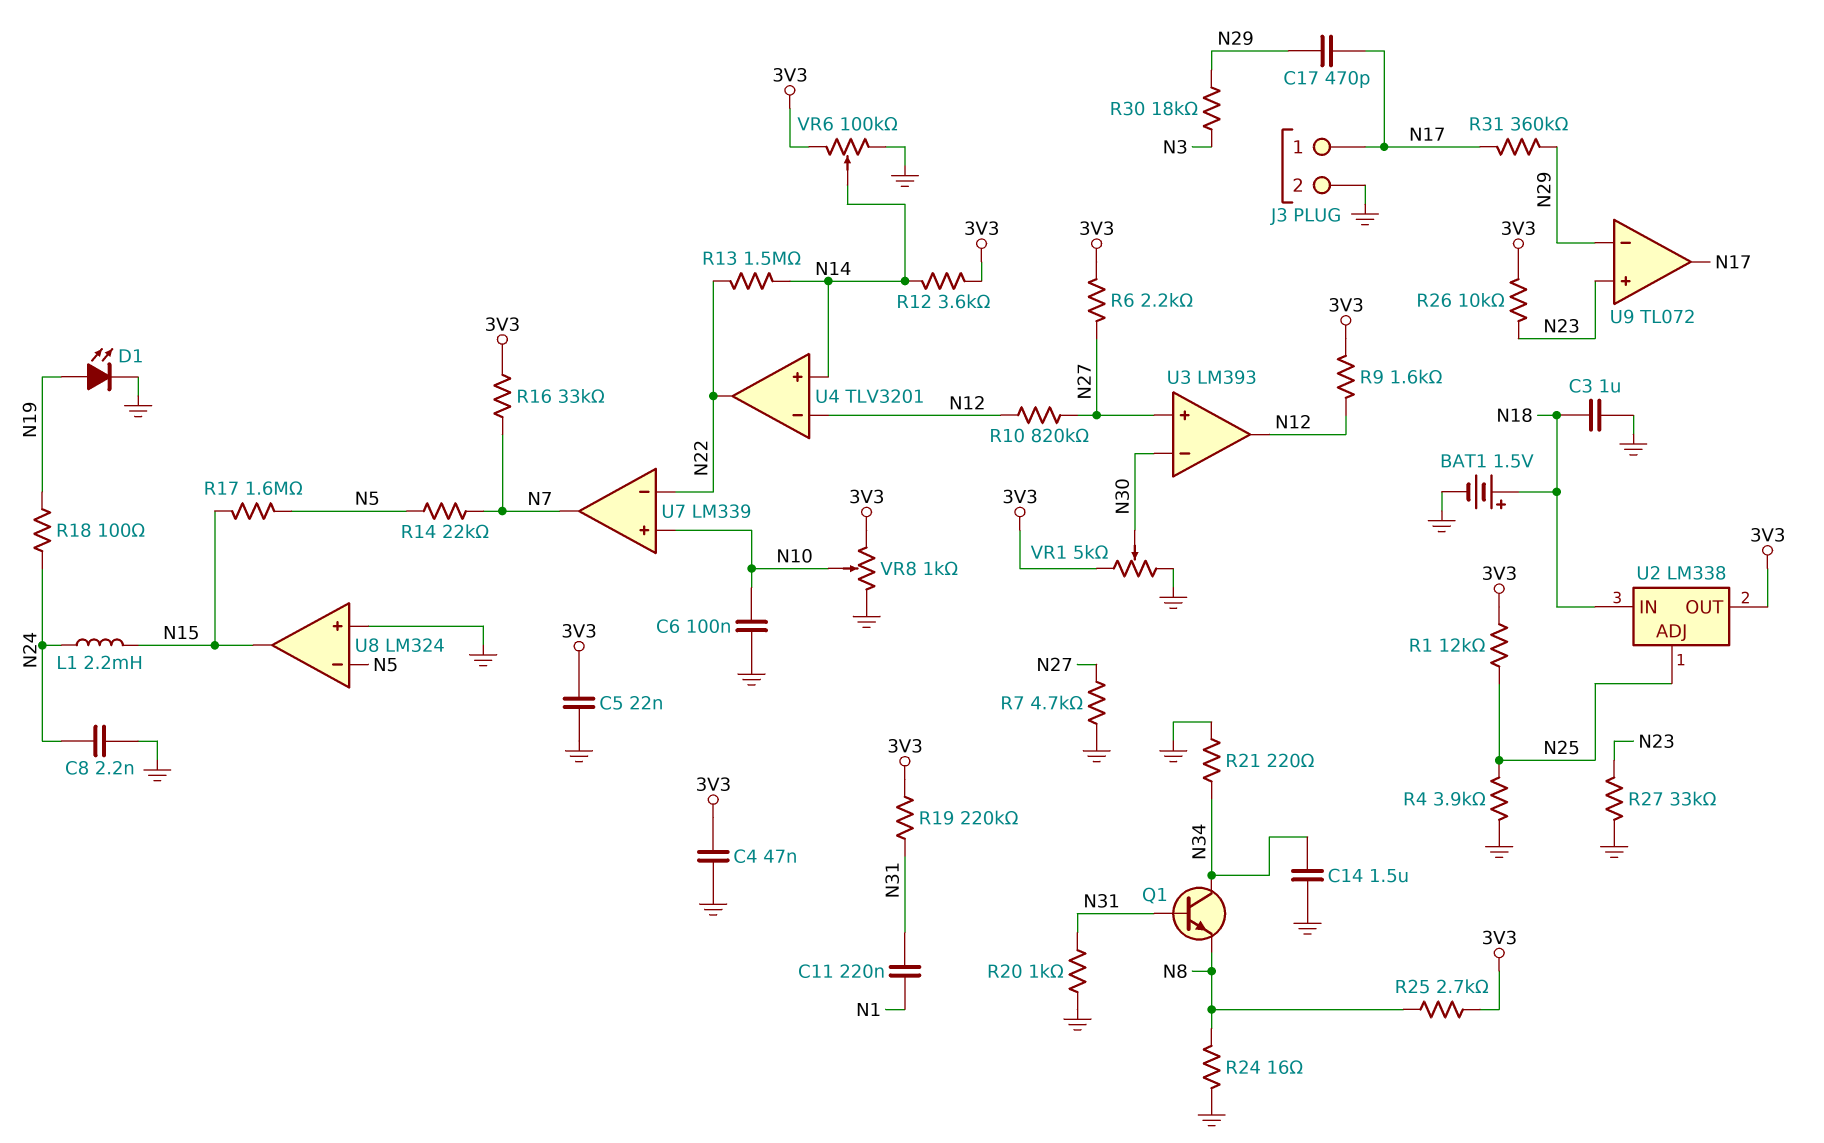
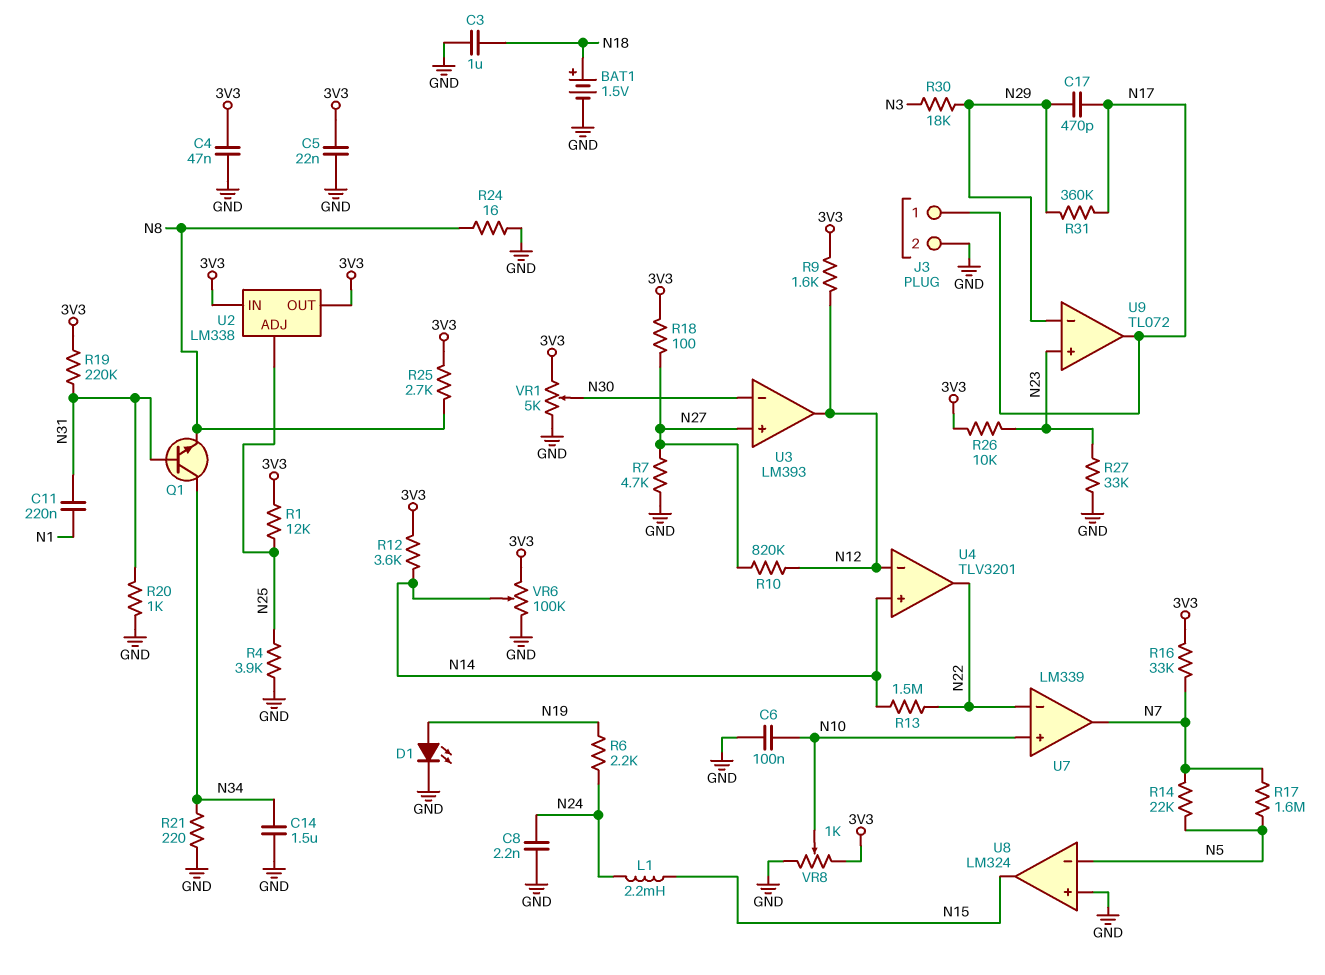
R6: 2.2k (3V3, N27) -> 2.2k (N19, N24)
R17: 1.6M (N5, N15) -> 1.6M (N5, N7)
R18: 100 (N19, N24) -> 100 (3V3, N27)
U2 pin IN: N18 -> 3V3

